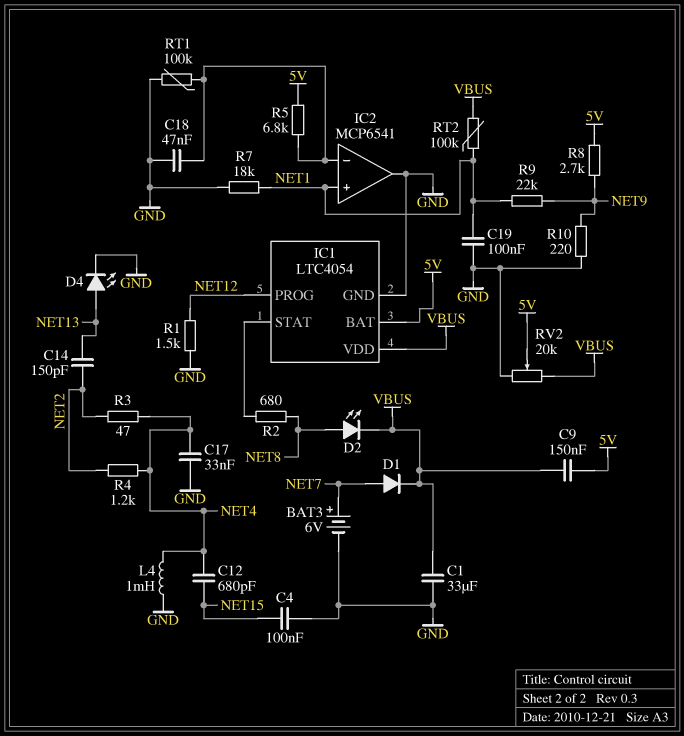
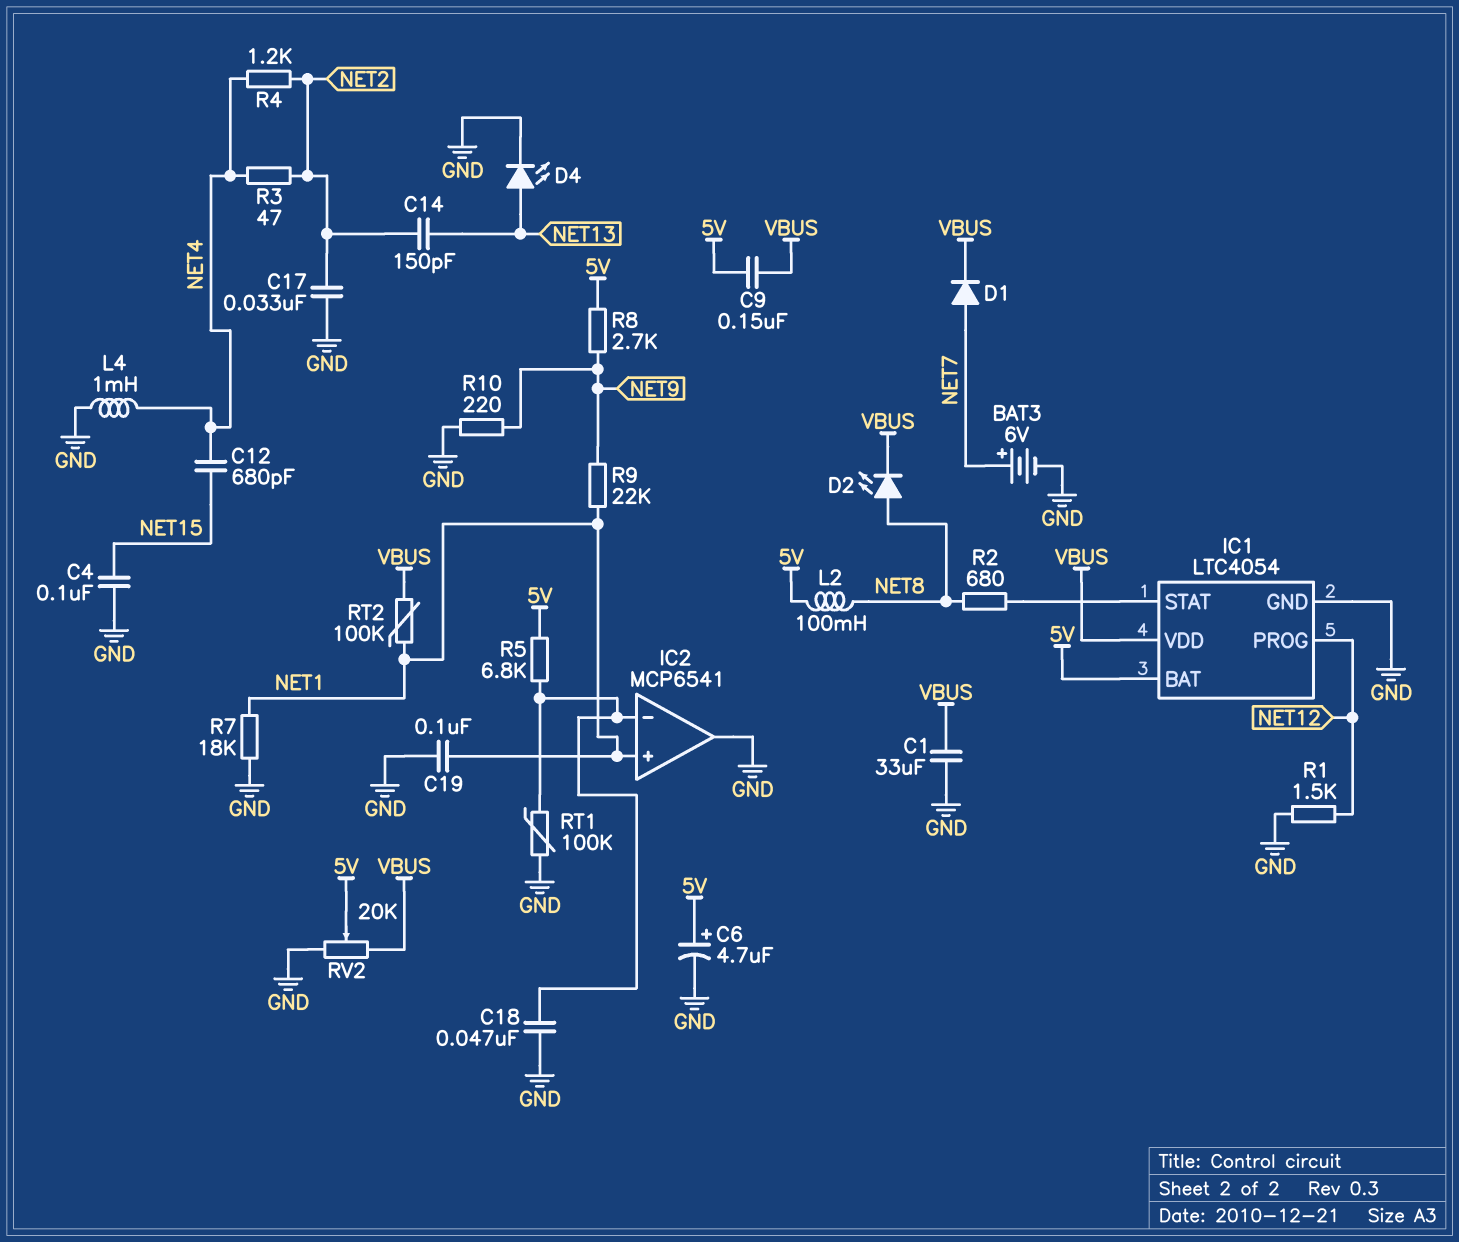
C6: none -> 4.7uF (plus 5V, minus GND)
C17: 33nF (GND, NET4) -> 33nF (GND, NET2)
L2: none -> 100mH (5V, NET8)

